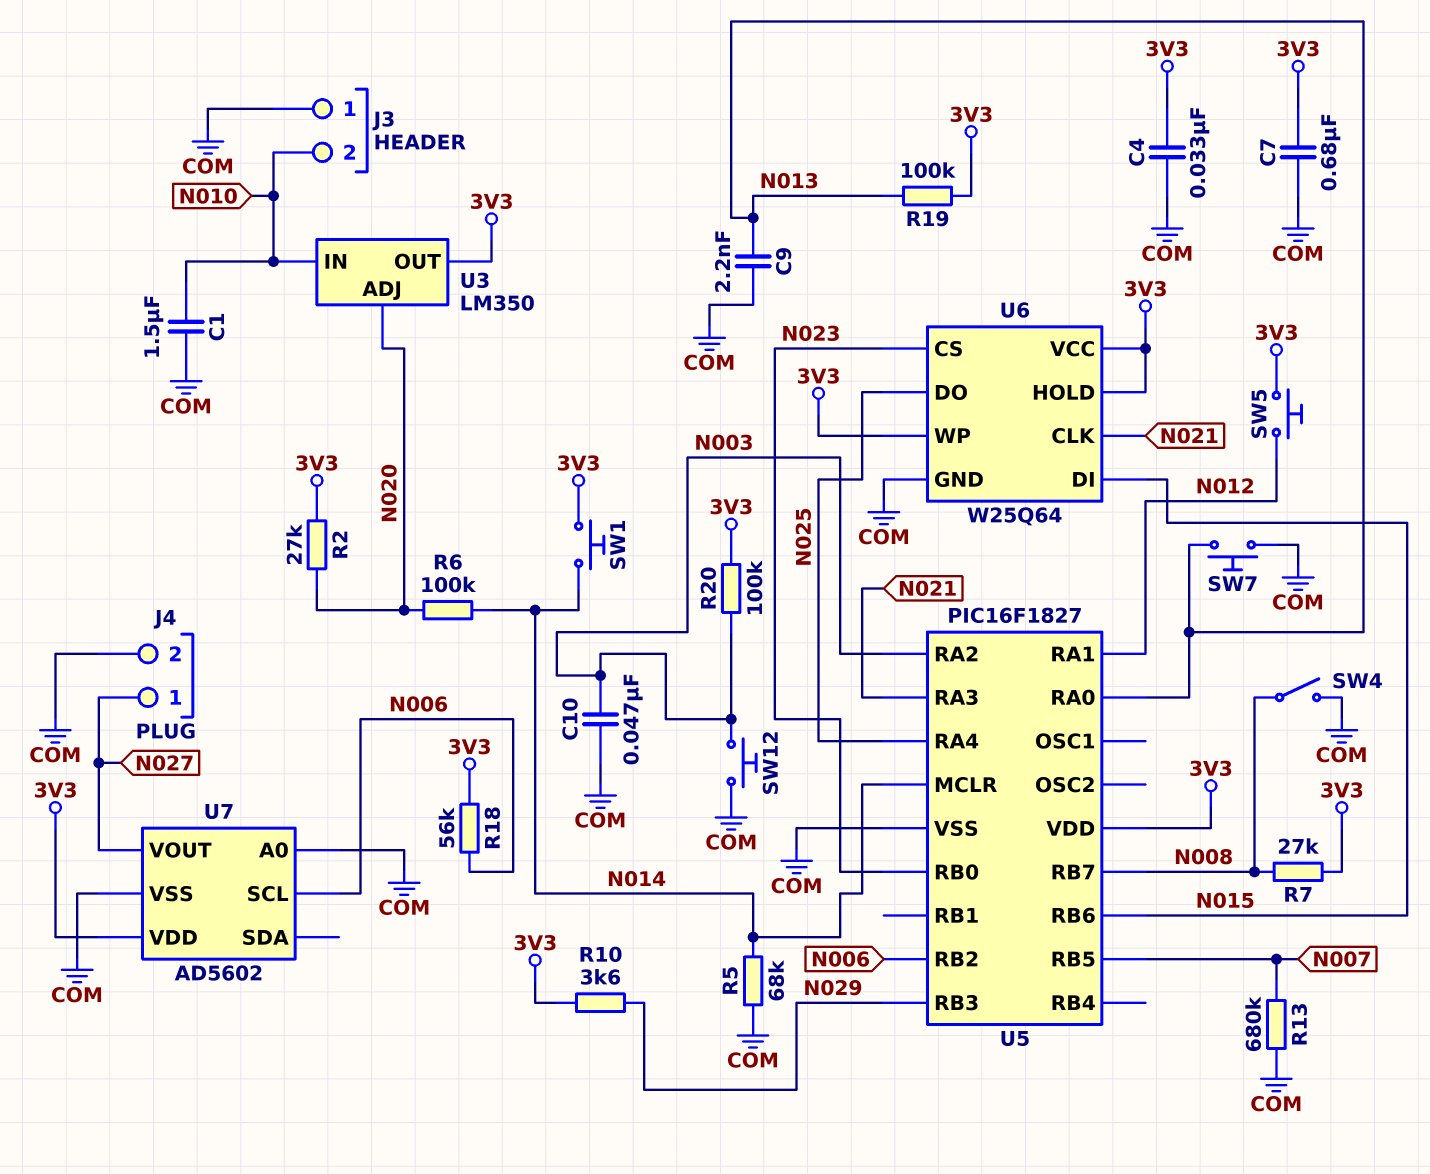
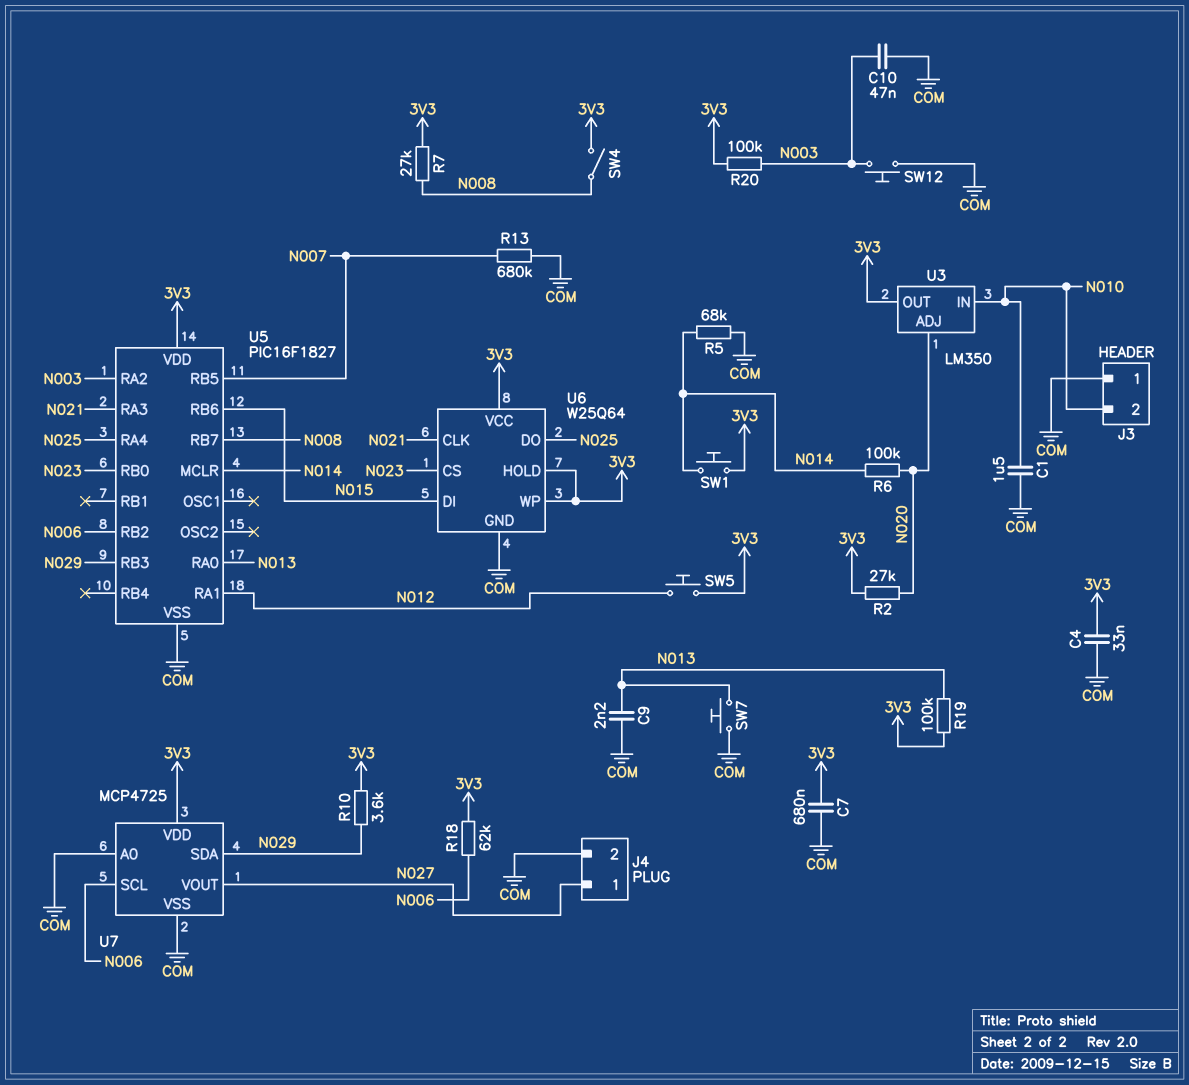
R18: 56k (3V3, N006) -> 62k (3V3, N006)
SW4: switch (COM, N008) -> switch (3V3, N008)
U7: AD5602 -> MCP4725
U7 pin SDA: none -> N029

